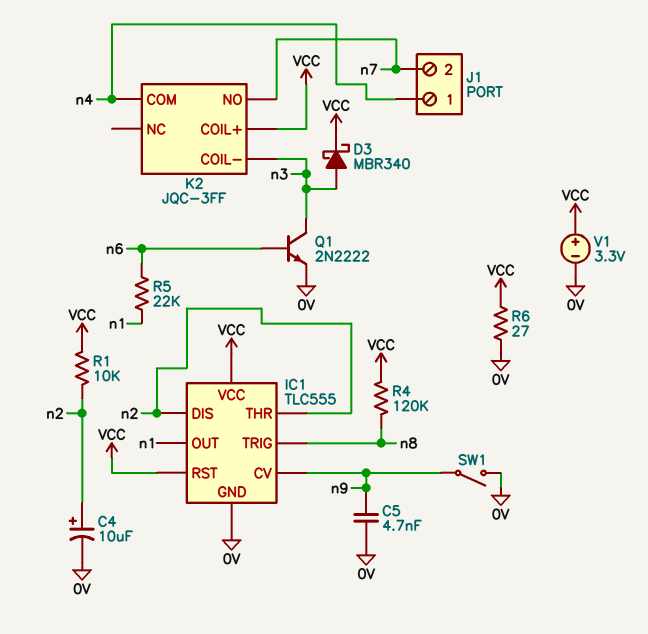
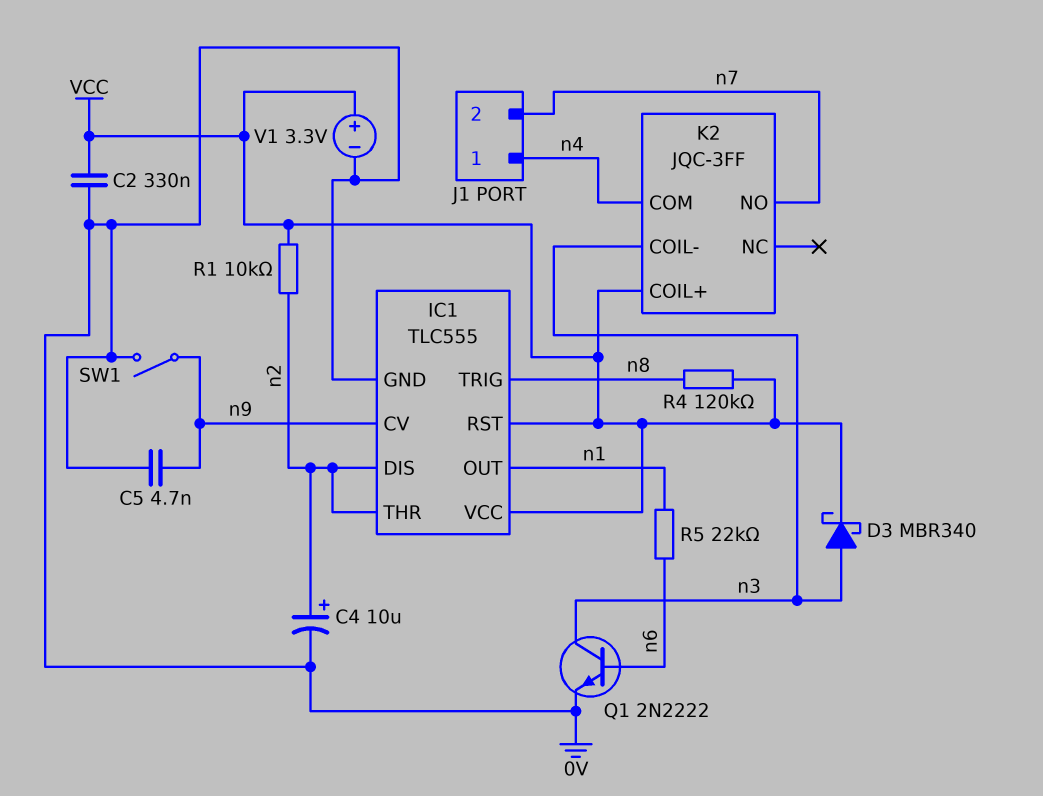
C2: none -> 330nF (0V, VCC)
R6: 27 (0V, VCC) -> none

